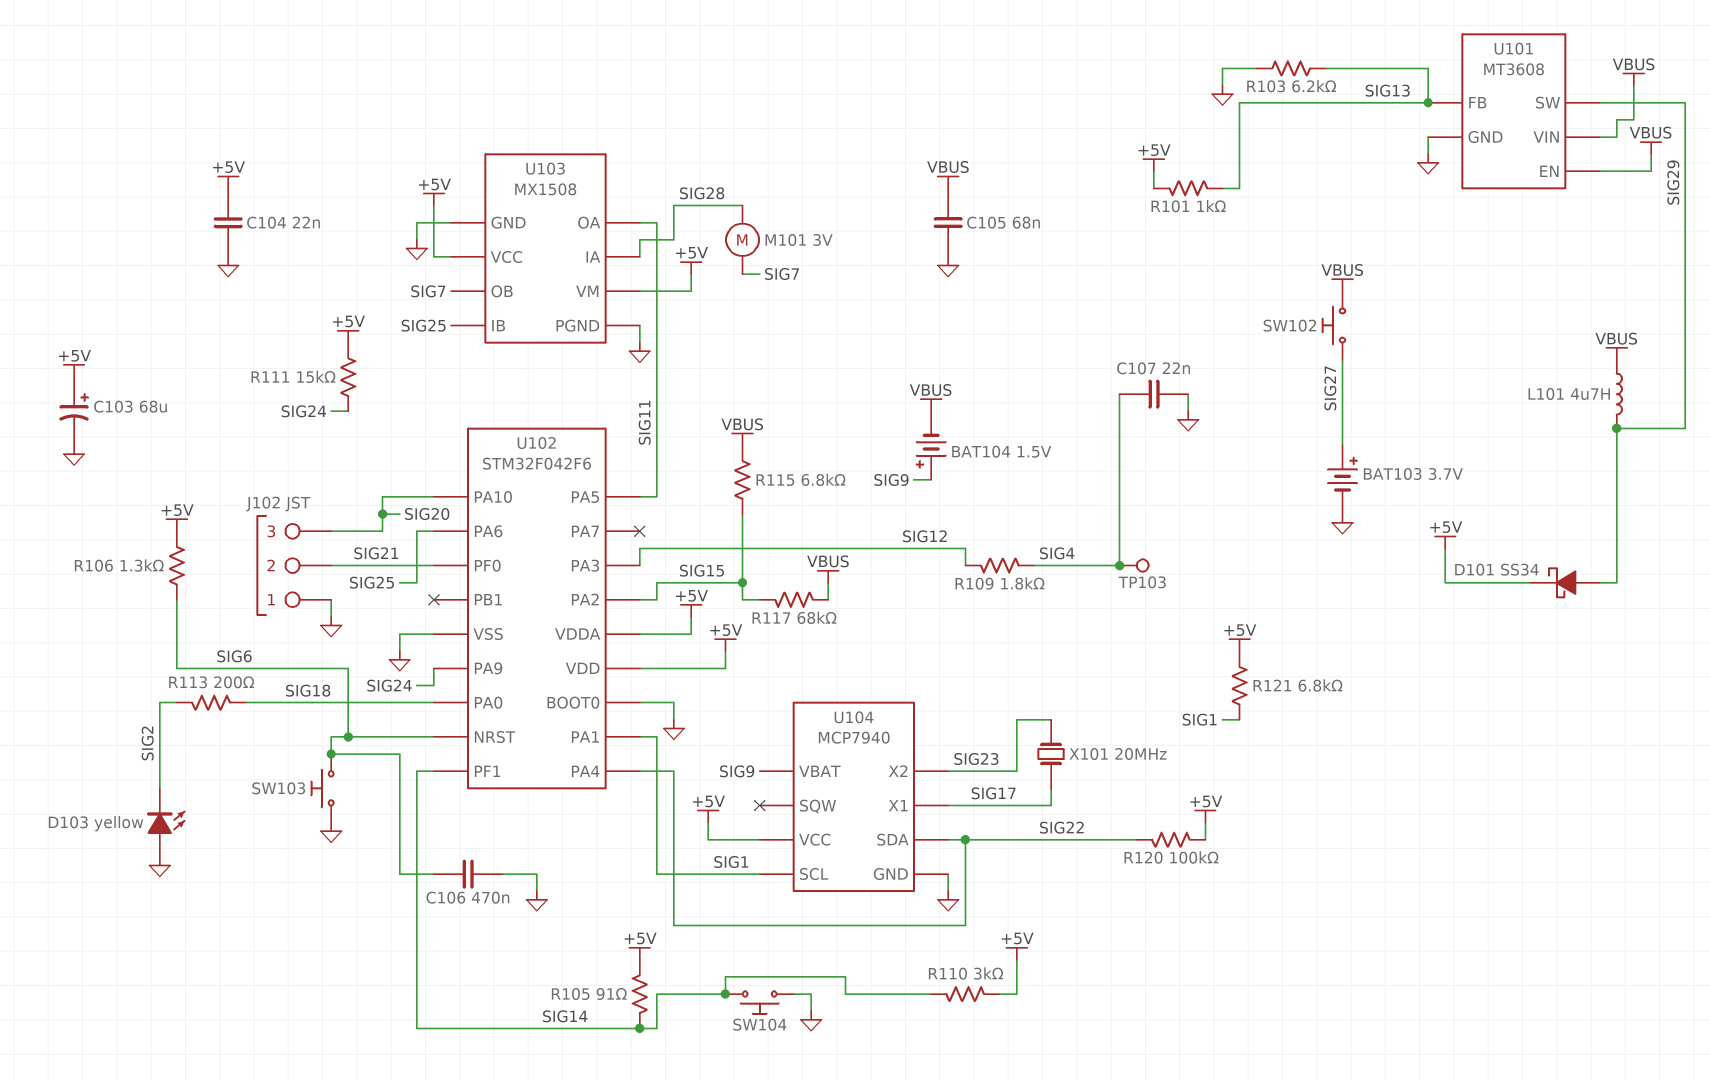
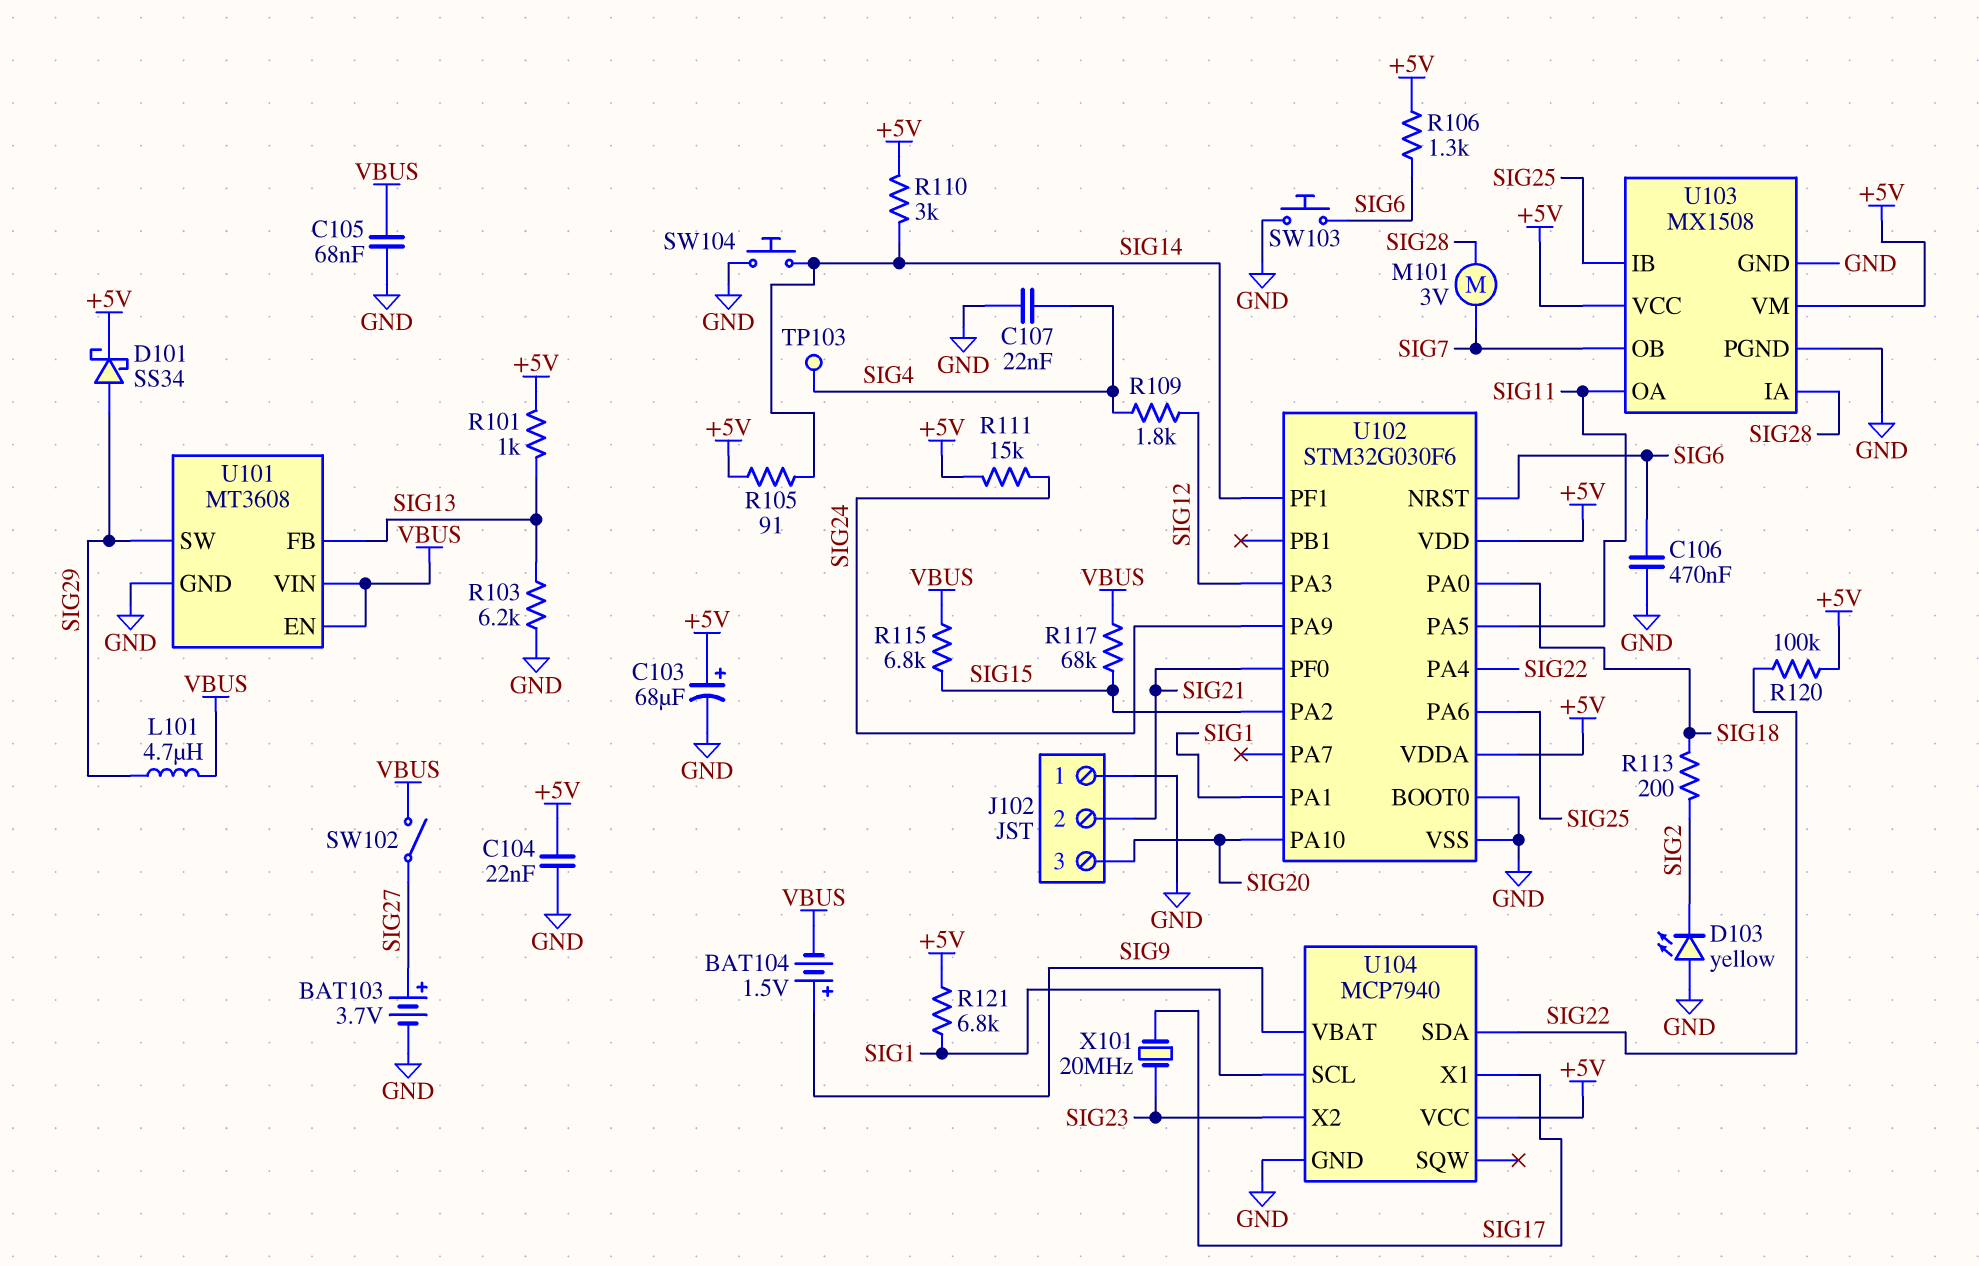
SW102: button (SIG27, VBUS) -> switch (SIG27, VBUS)
U102: STM32F042F6 -> STM32G030F6

